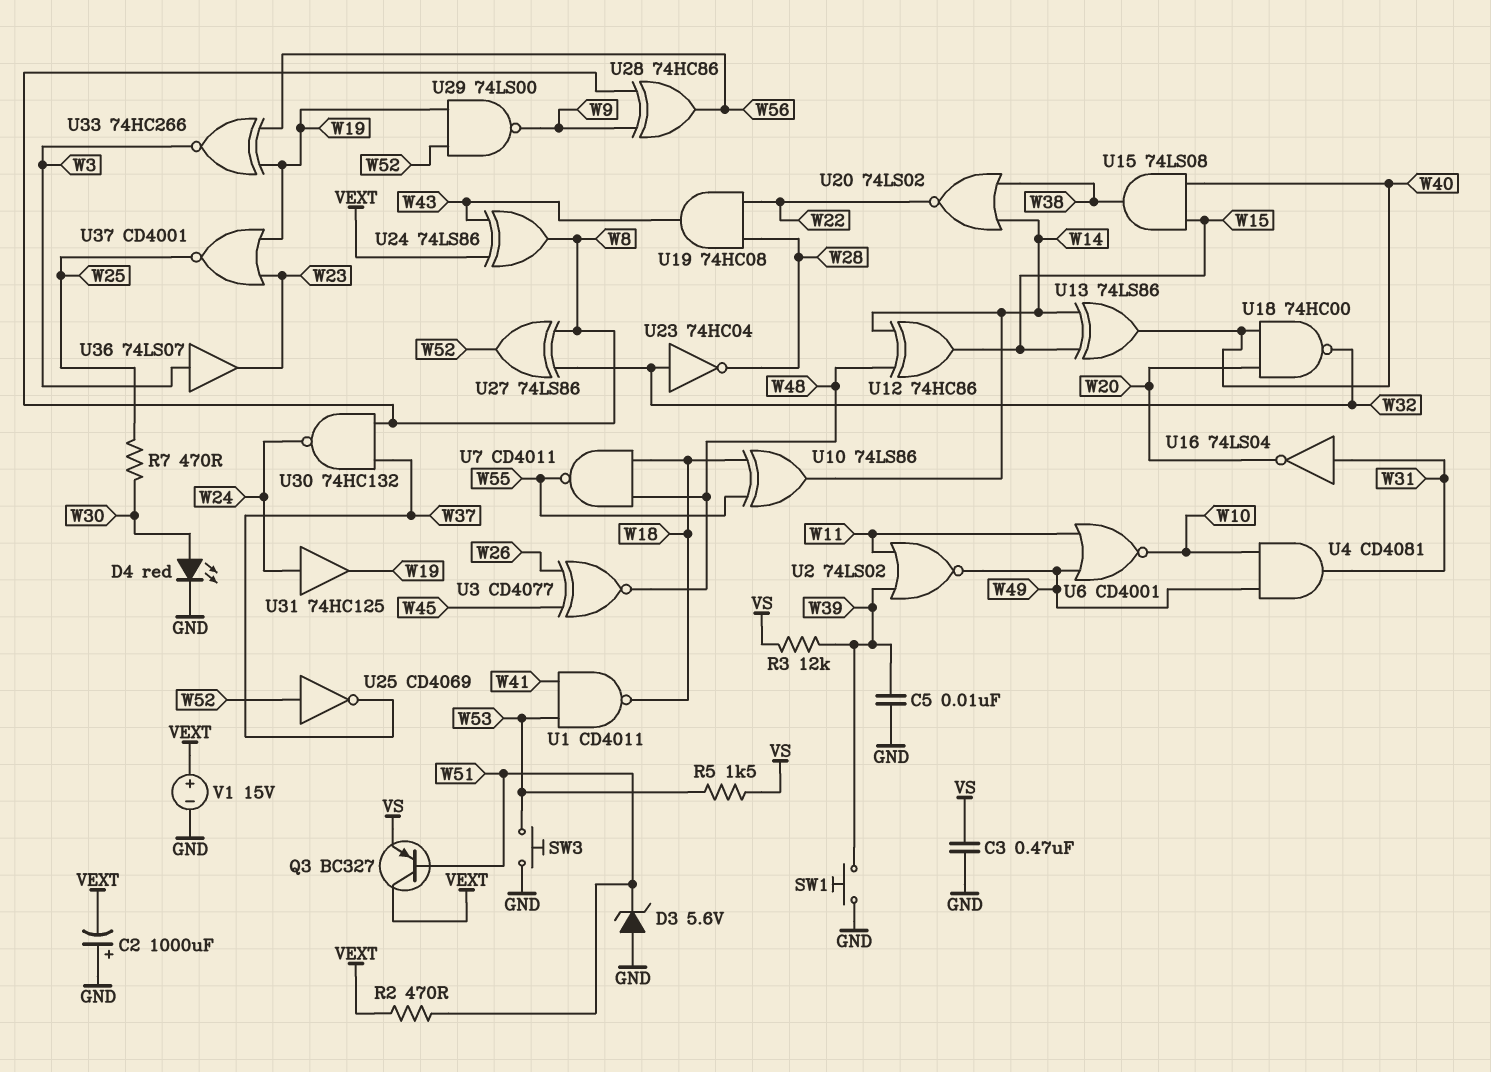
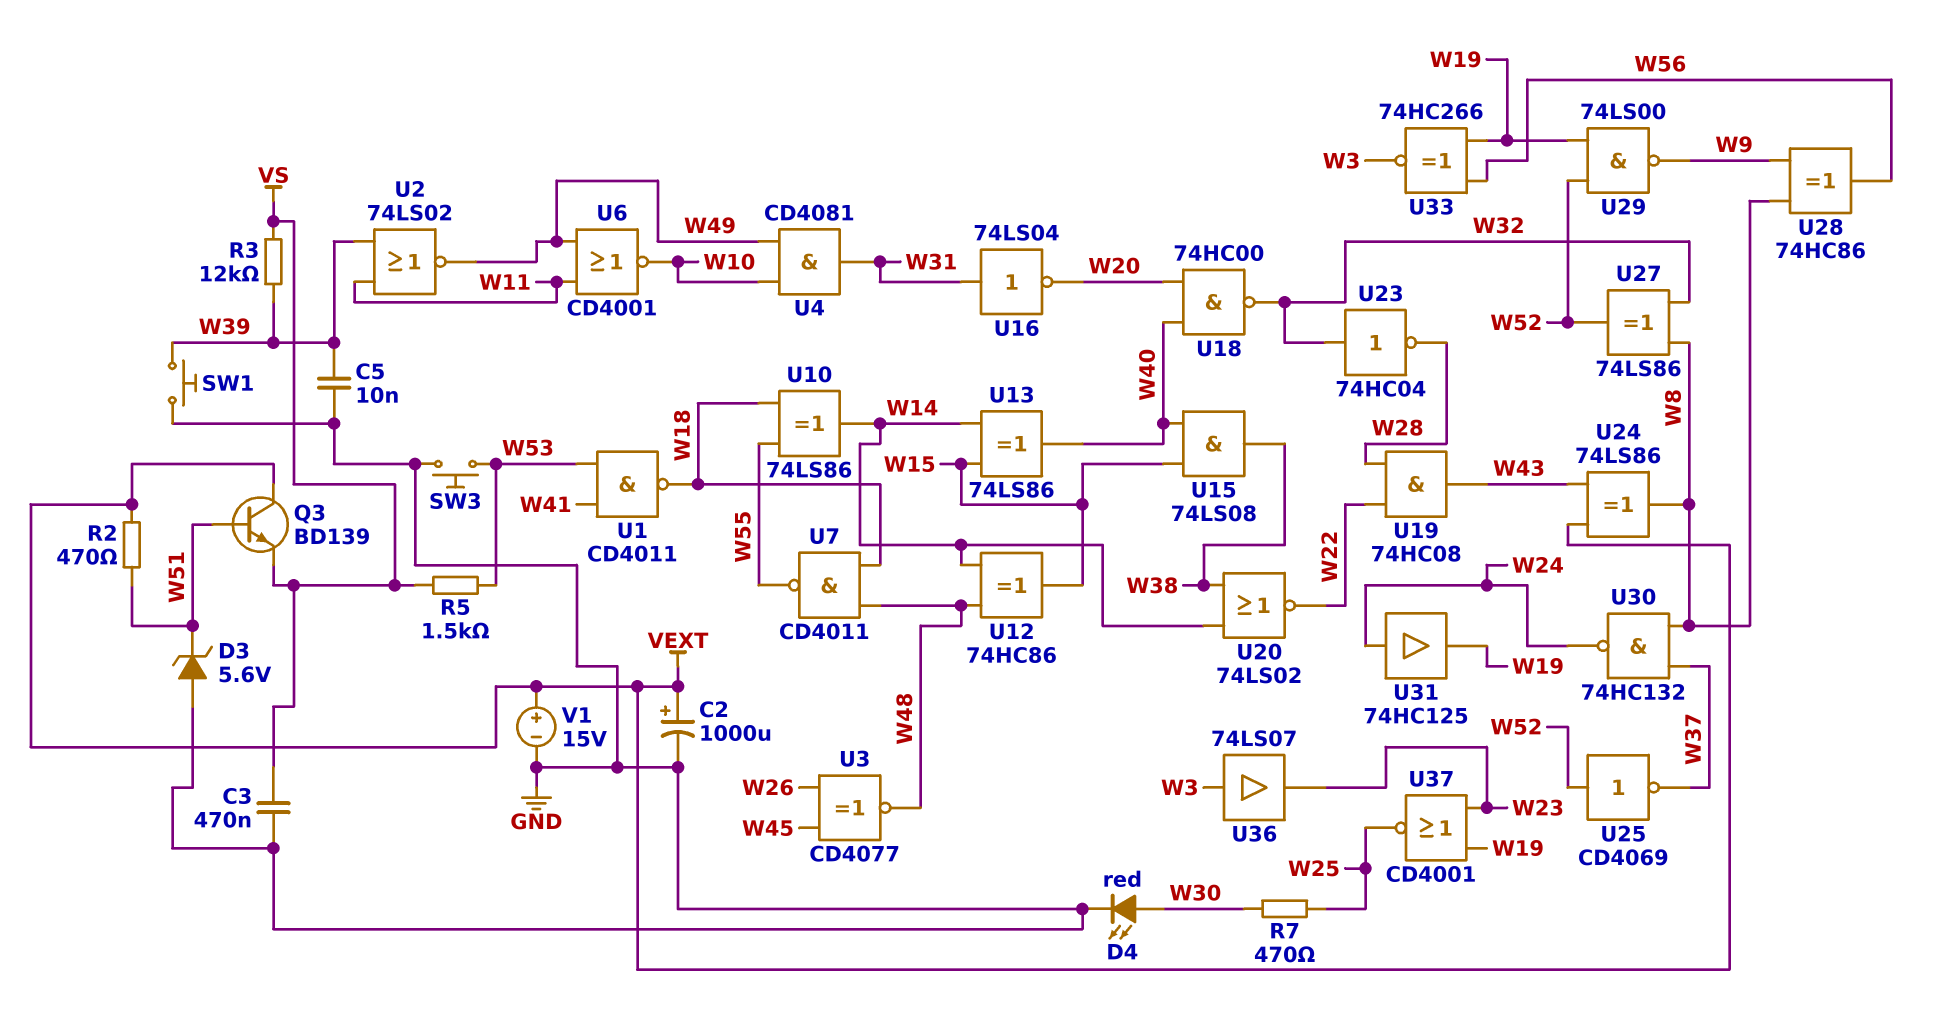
C2: 1000uF (plus GND, minus VEXT) -> 1000uF (plus VEXT, minus GND)
Q3: PNP BC327 (B W51, C VEXT, E VS) -> NPN BD139 (B W51, C VEXT, E VS)

